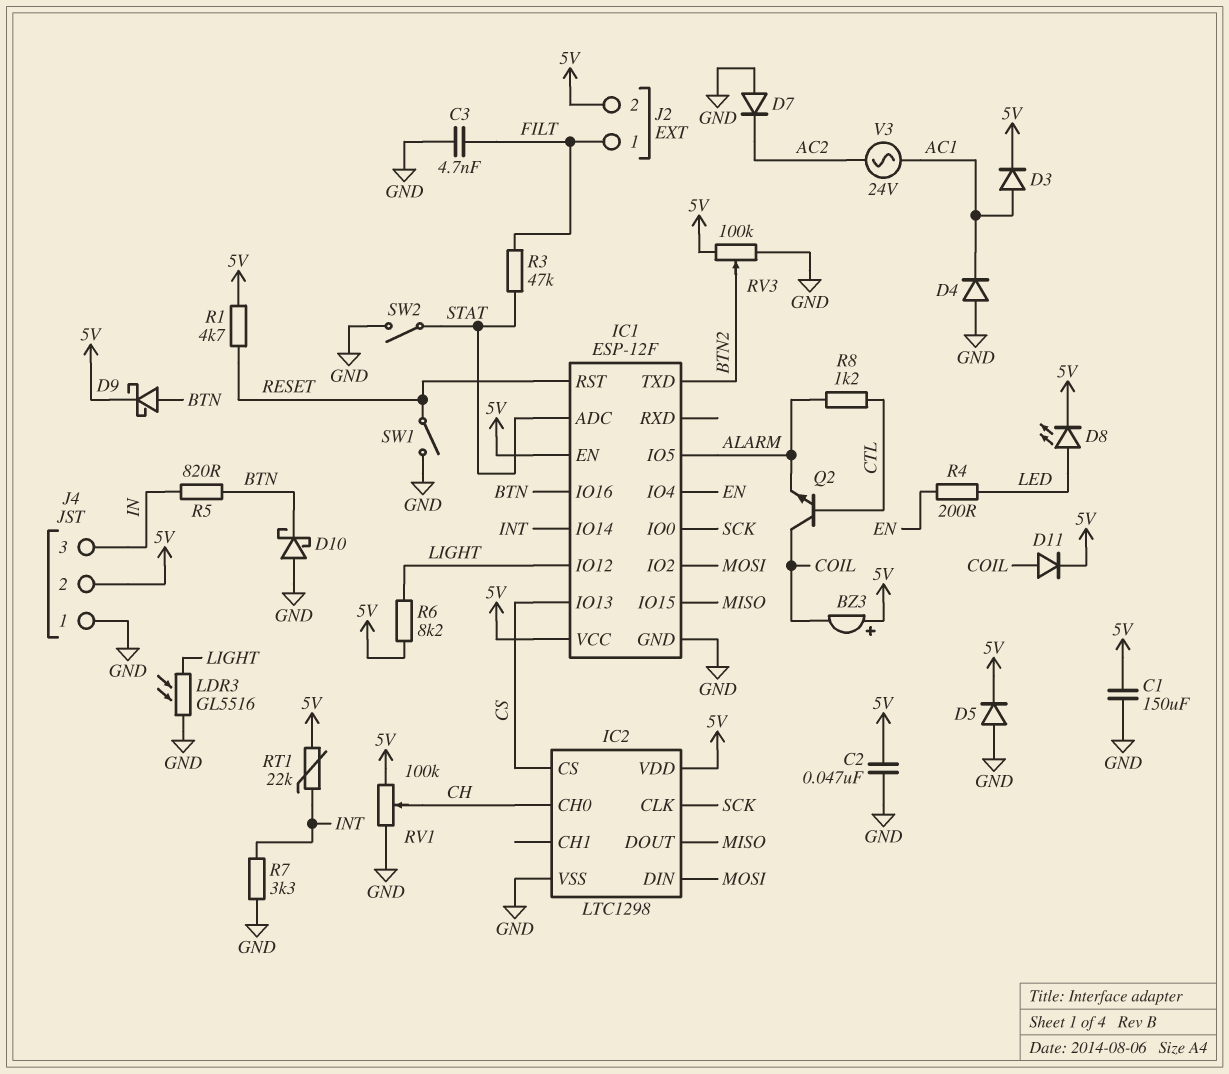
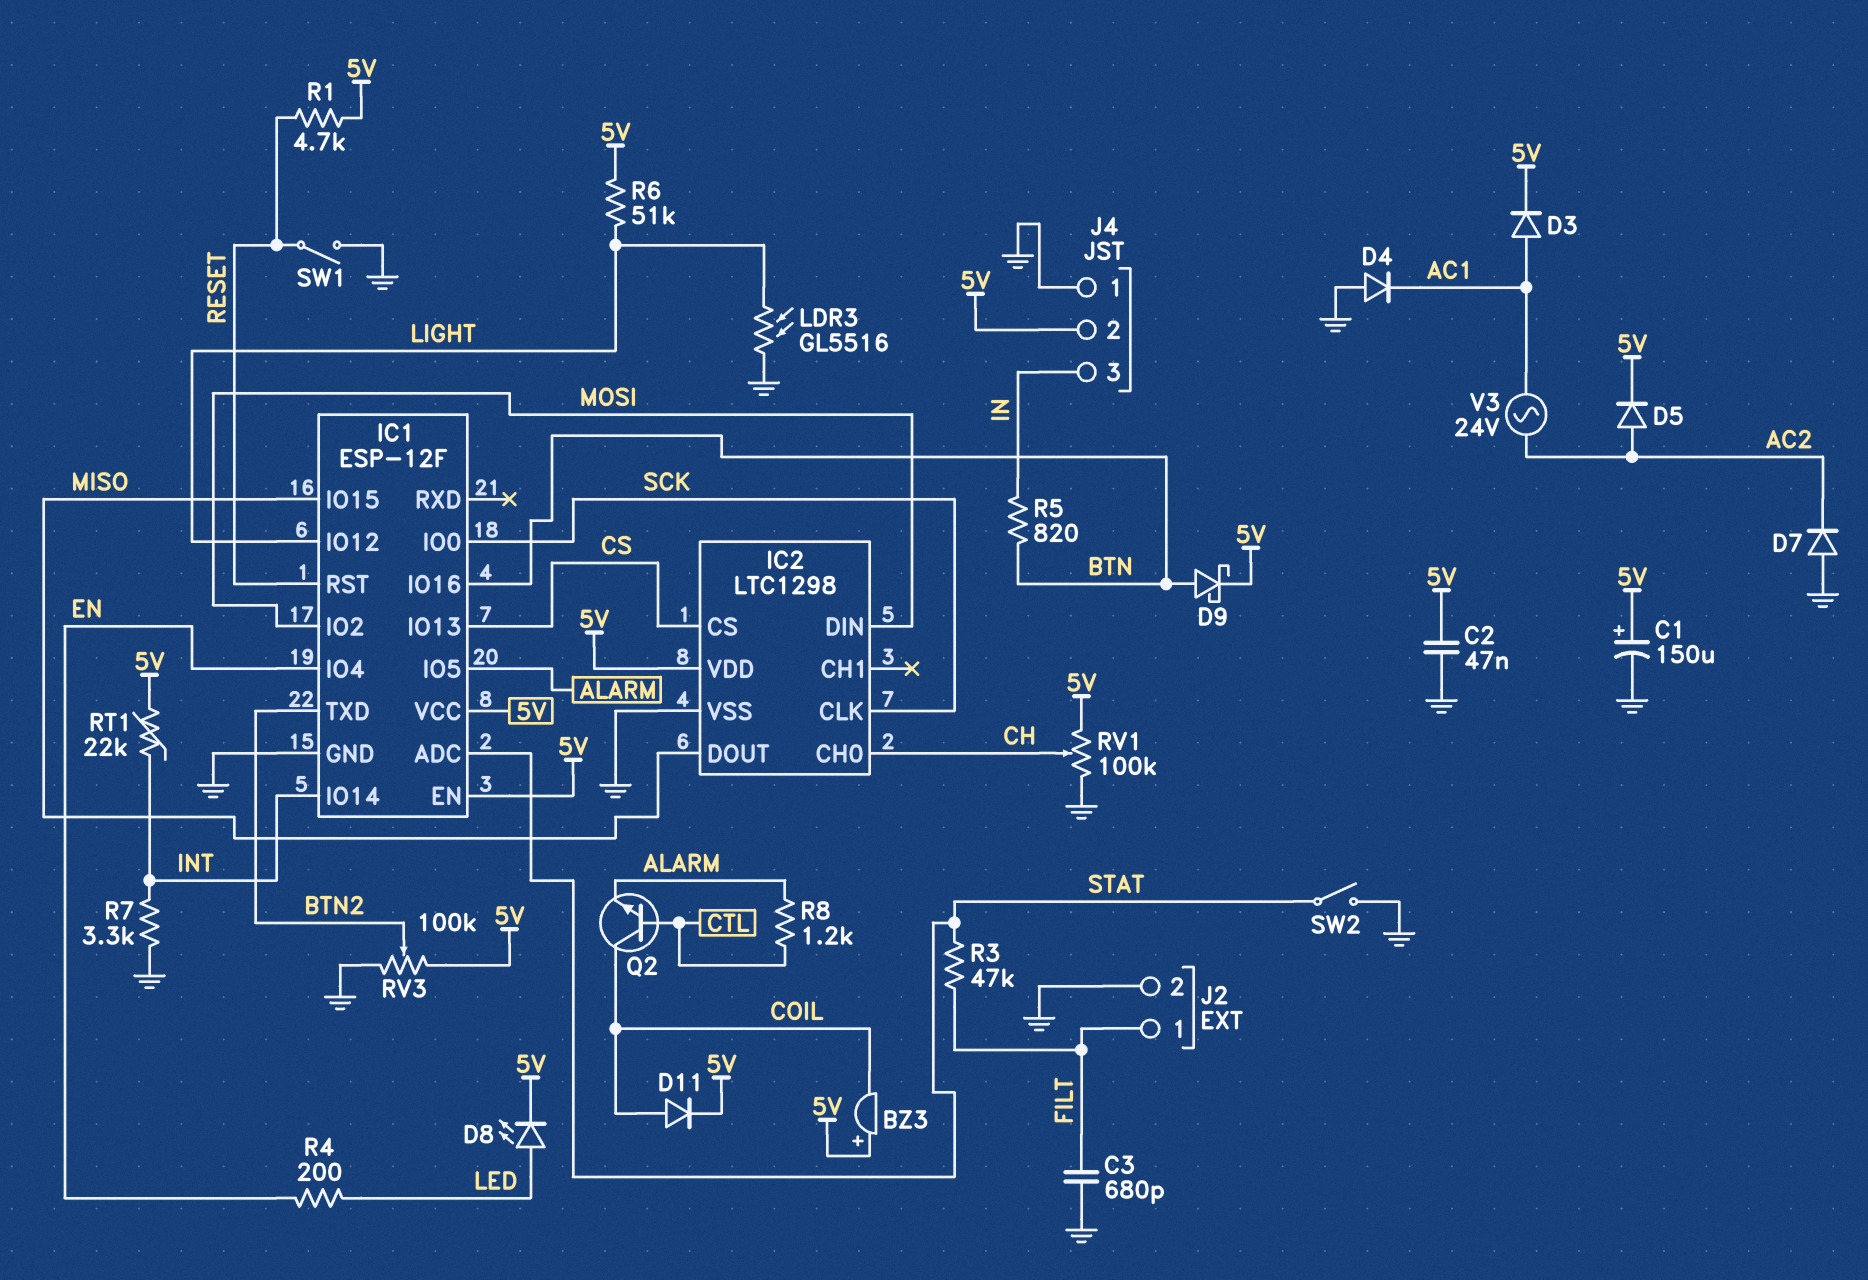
C1: 150uF (5V, GND) -> 150uF (plus 5V, minus GND)
C3: 4.7nF (FILT, GND) -> 680pF (FILT, GND)
D5: diode (A GND, K 5V) -> diode (A AC2, K 5V)
D10: schottky (A GND, K BTN) -> none
J2 pin 2: 5V -> GND
R6: 8.2k (5V, LIGHT) -> 51k (5V, LIGHT)

